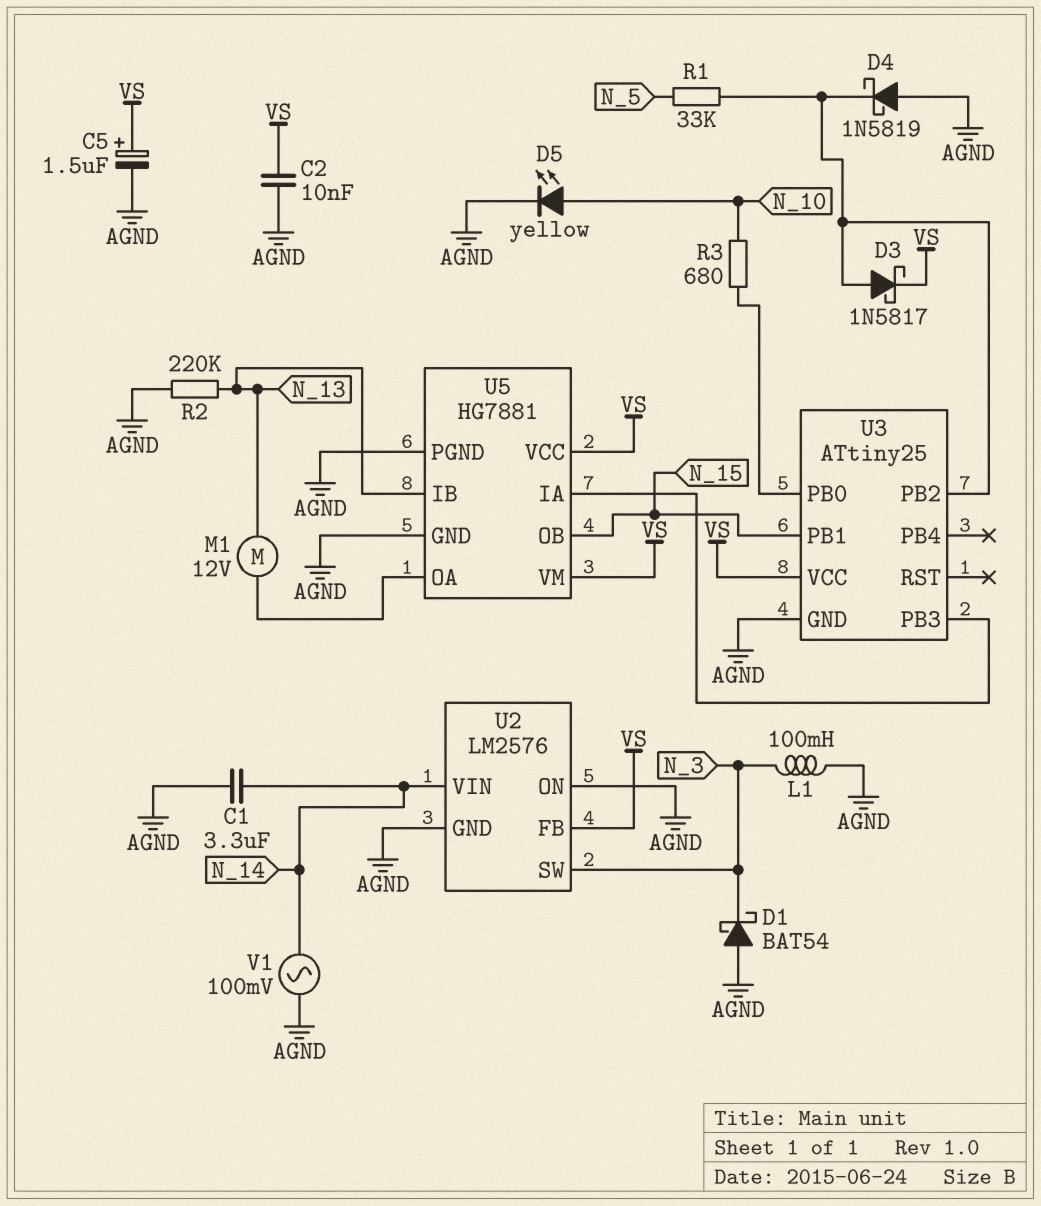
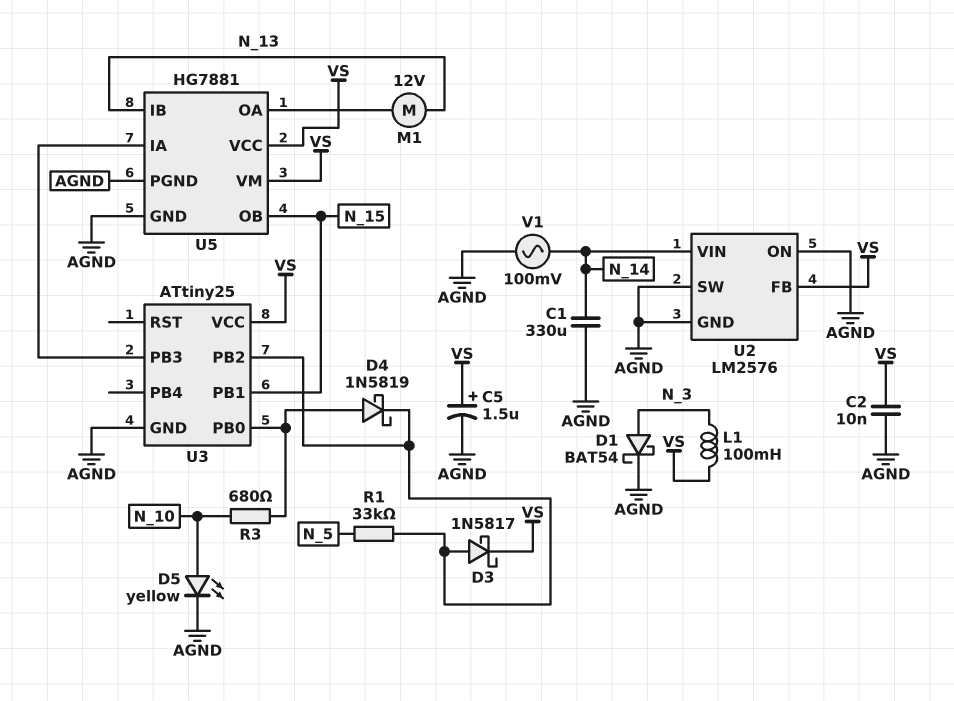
C1: 3.3uF (AGND, N_14) -> 330uF (AGND, N_14)
D1: schottky BAT54 (A AGND, K N_3) -> schottky BAT54 (A N_3, K AGND)
D4: schottky 1N5819 (A AGND, K U3/PB2) -> schottky 1N5819 (A U3/PB0, K U3/PB2)
L1: 100mH (AGND, N_3) -> 100mH (N_3, VS)
R2: 220k (AGND, N_13) -> none
U2 pin SW: N_3 -> AGND

